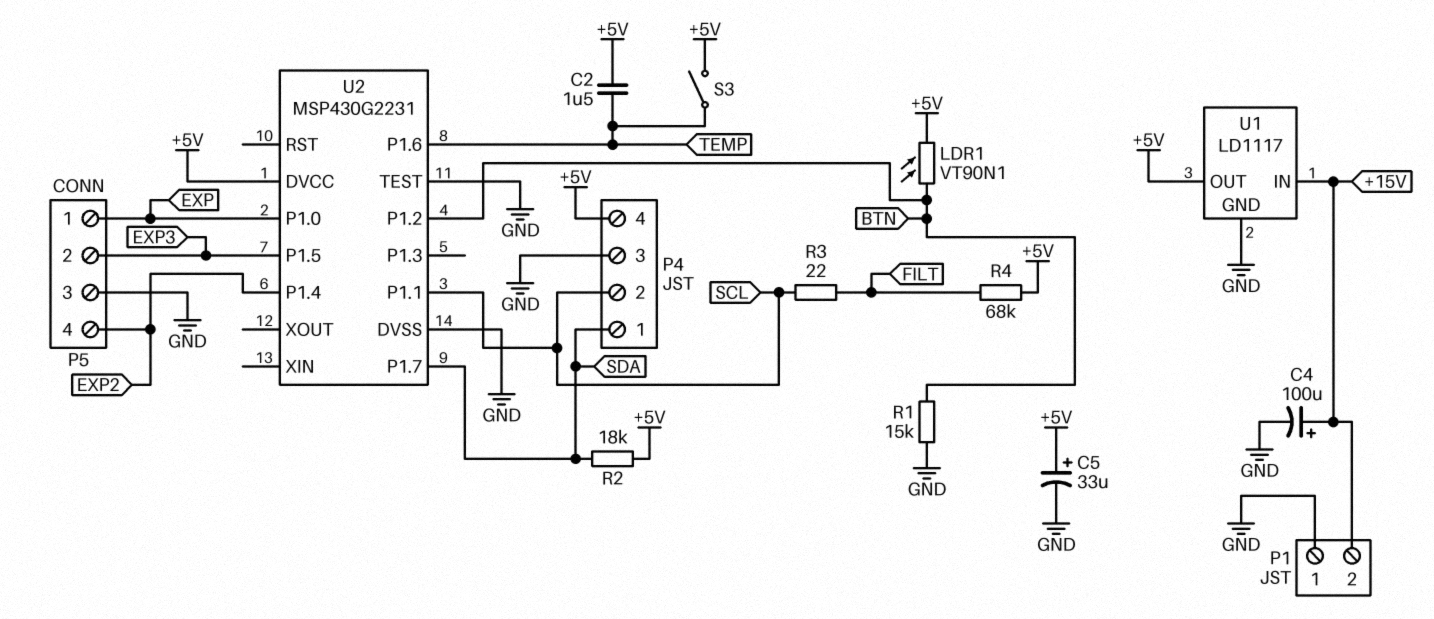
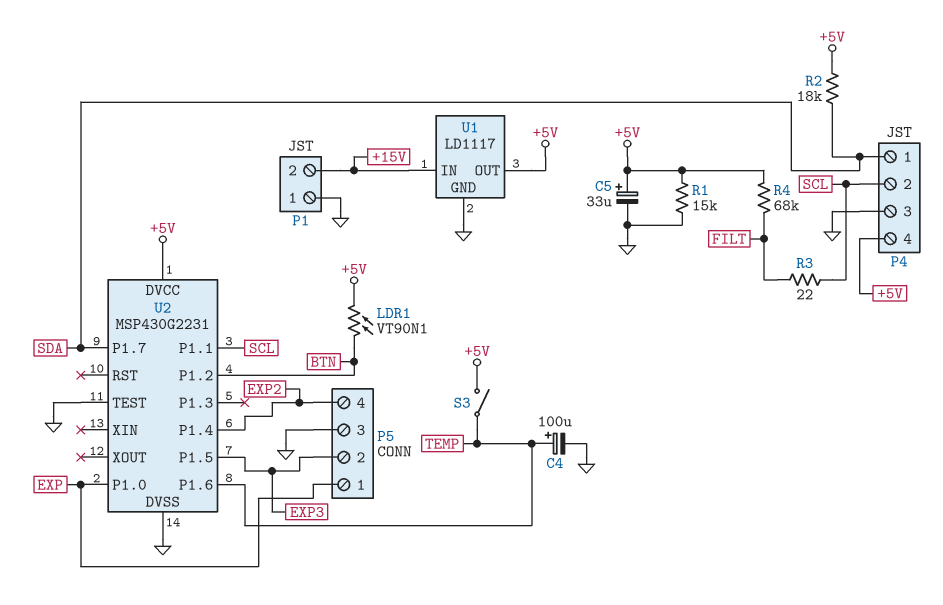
C2: 1.5uF (+5V, TEMP) -> none
C4: 100uF (plus +15V, minus GND) -> 100uF (plus TEMP, minus GND)
R1: 15k (BTN, GND) -> 15k (+5V, GND)

